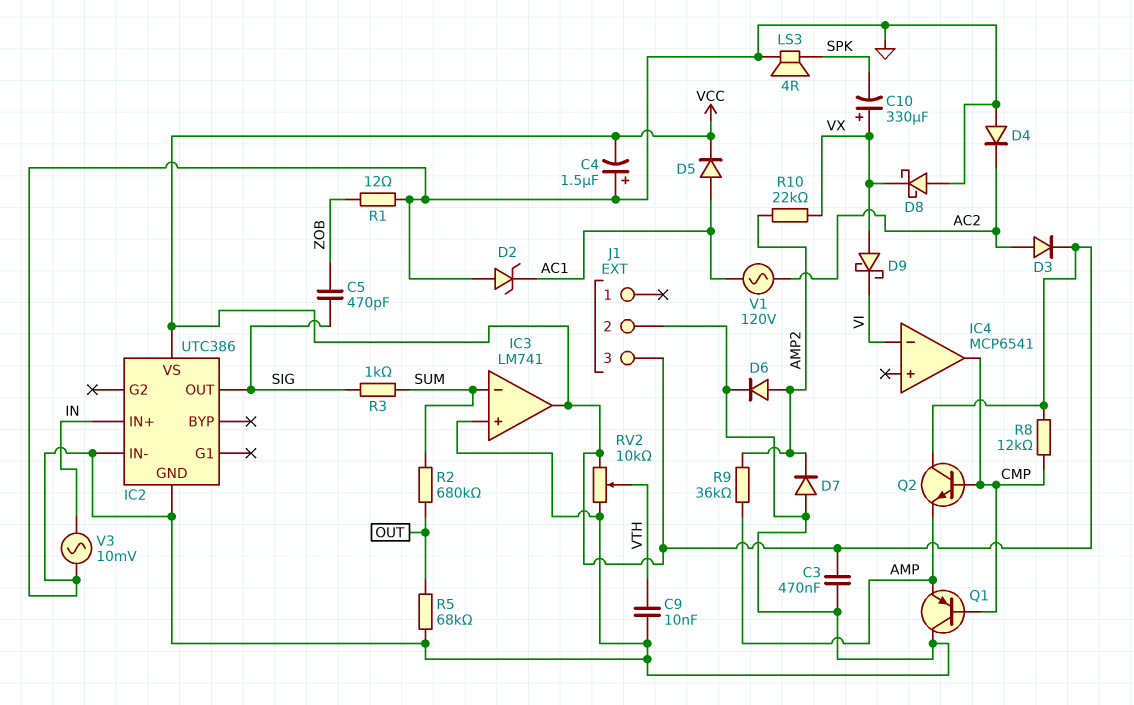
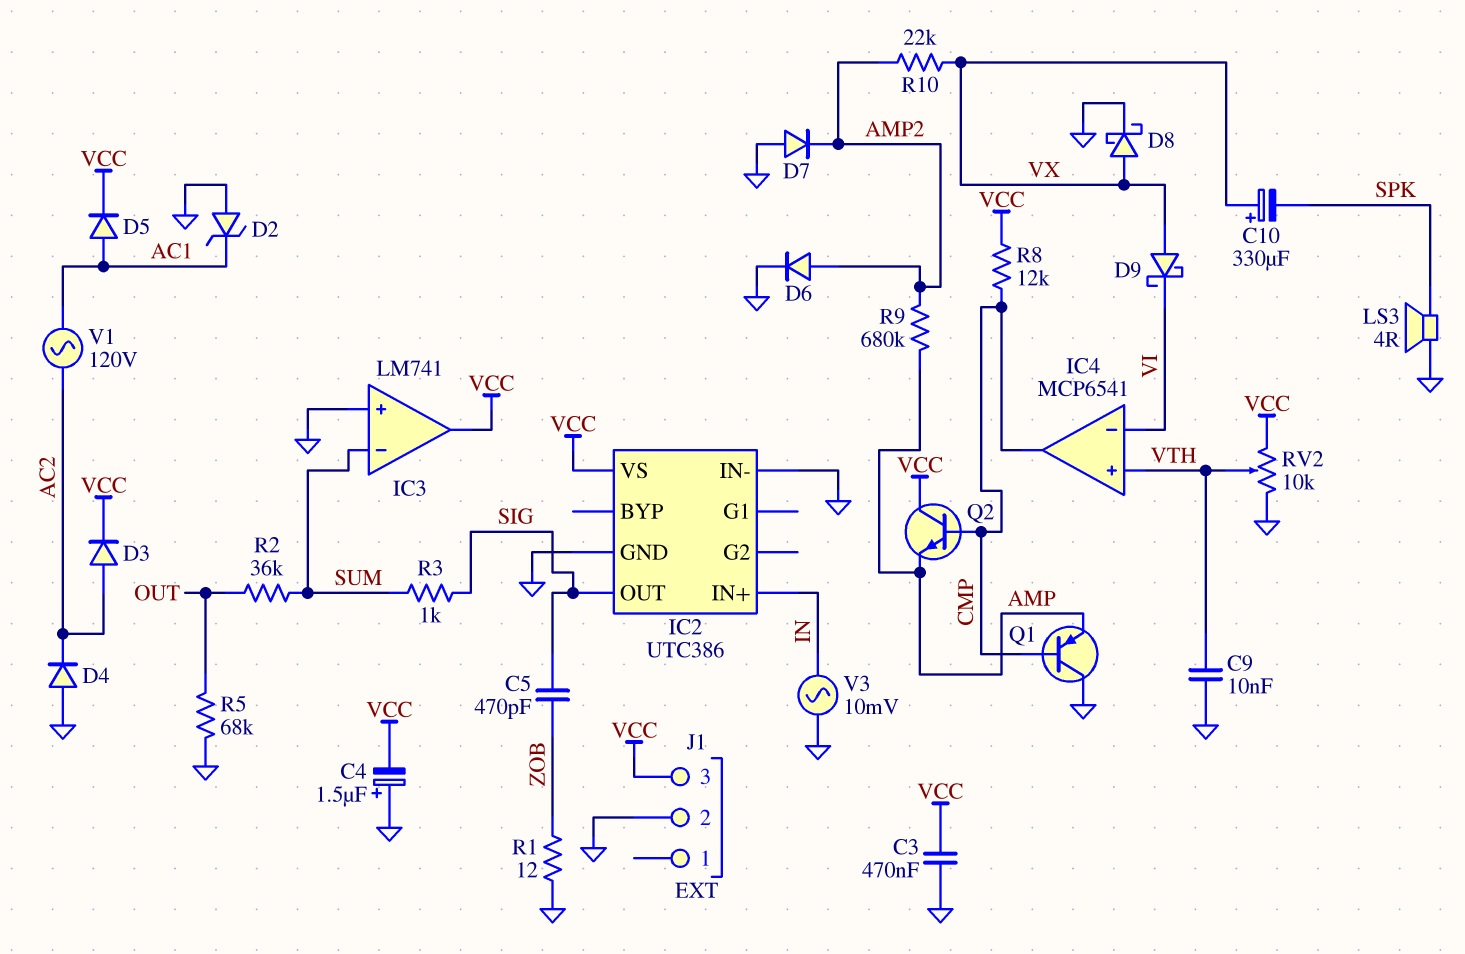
D8: schottky (A GND, K VX) -> schottky (A VX, K GND)
IC4 pin in+: none -> VTH
R2: 680k (OUT, SUM) -> 36k (OUT, SUM)
R9: 36k (AMP, AMP2) -> 680k (AMP, AMP2)

